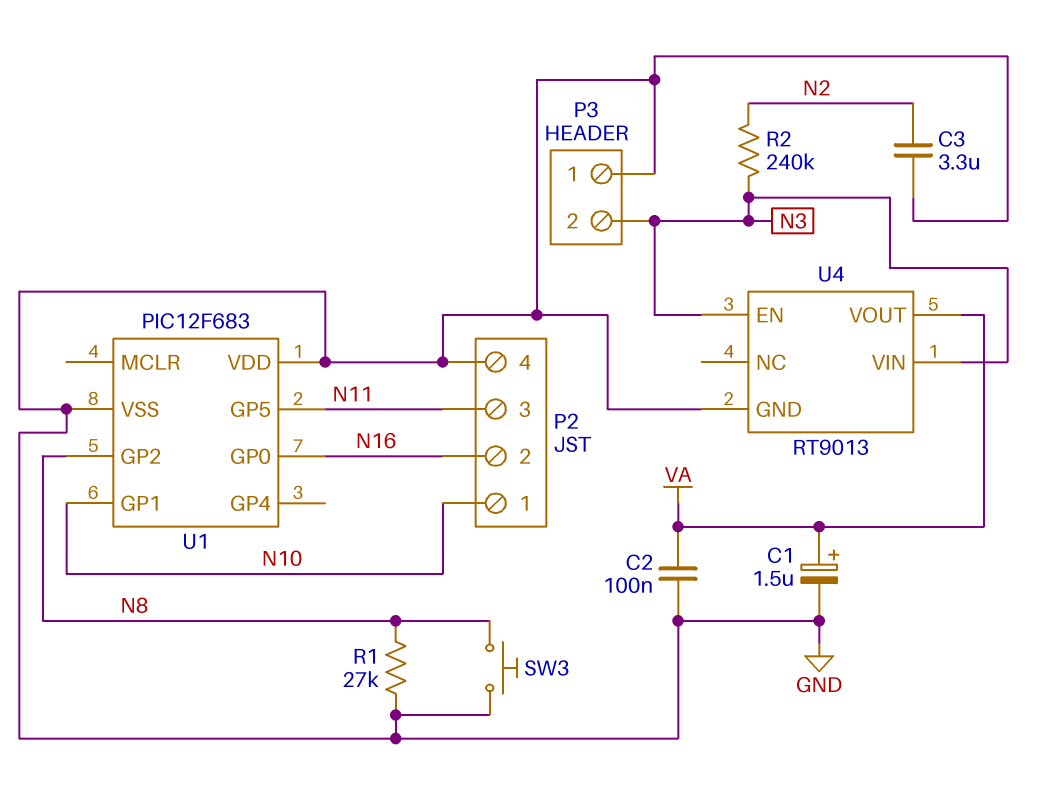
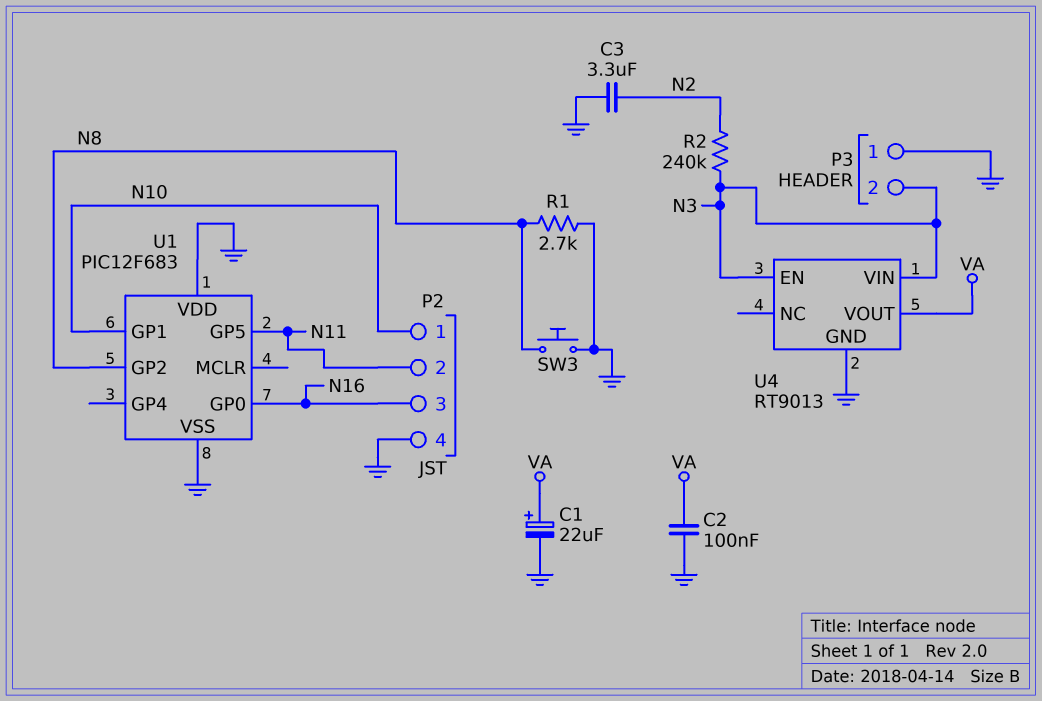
C1: 1.5uF (plus VA, minus GND) -> 22uF (plus VA, minus GND)
P2 pin 2: N16 -> N11
P2 pin 3: N11 -> N16
R1: 27k (GND, N8) -> 2.7k (GND, N8)

